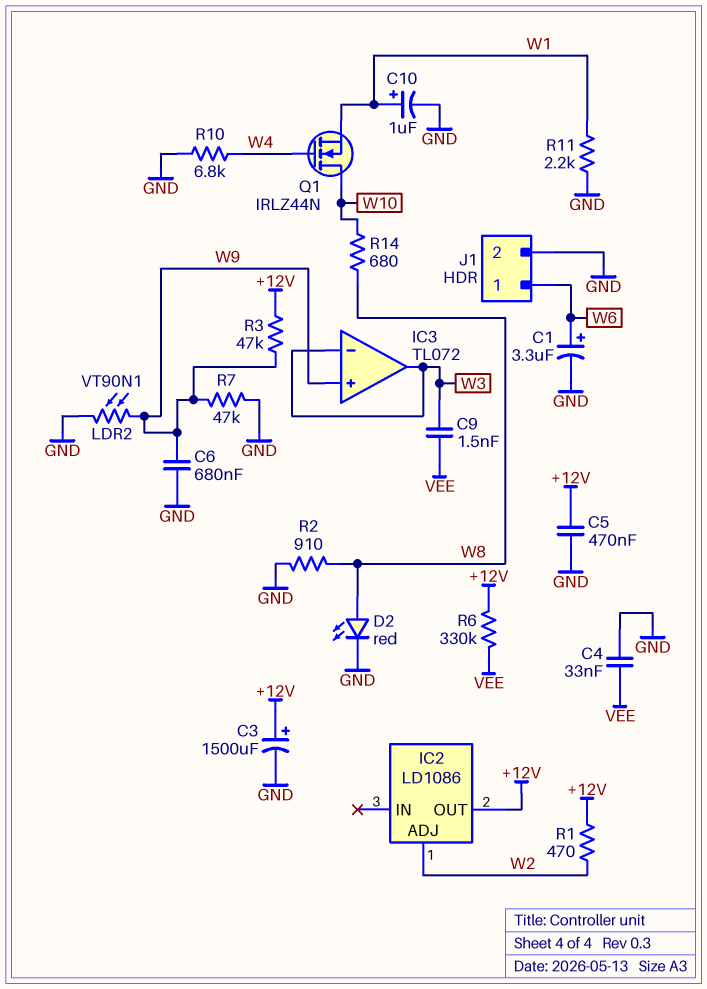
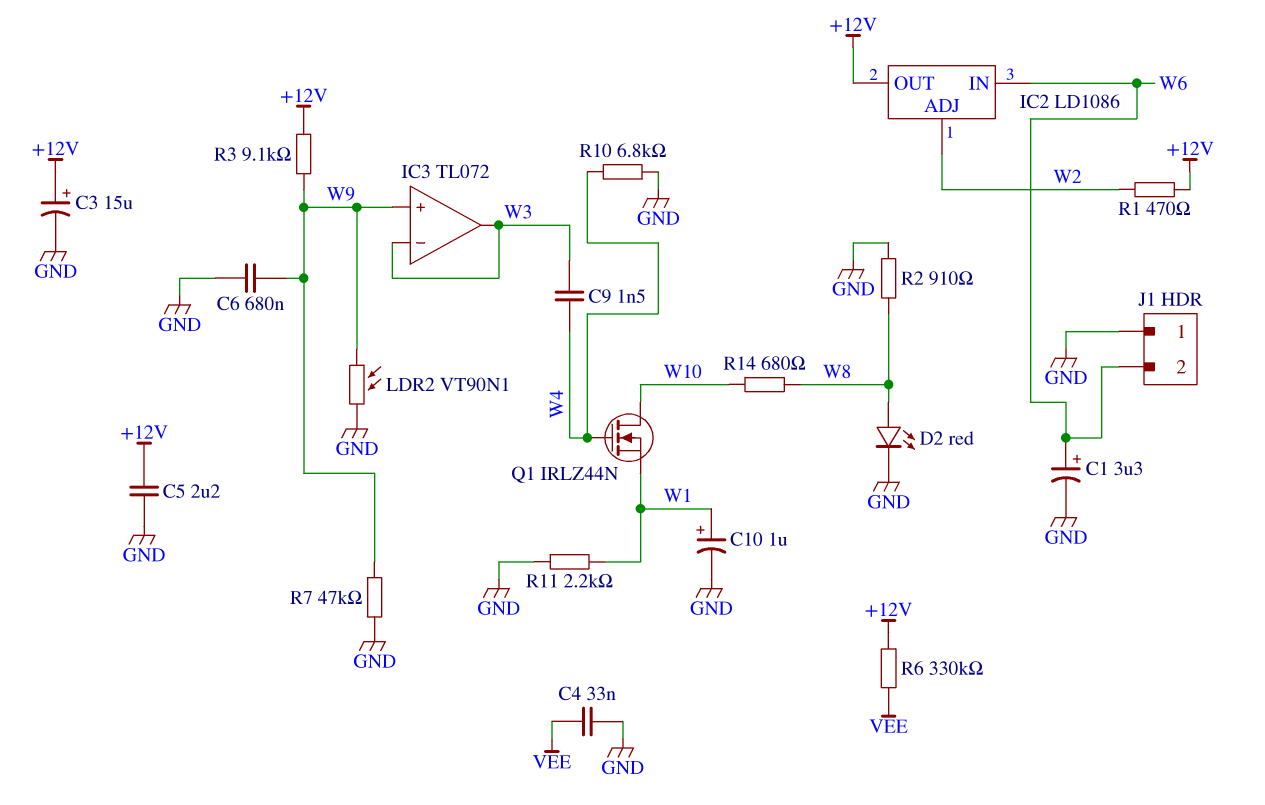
C3: 1500uF (plus +12V, minus GND) -> 15uF (plus +12V, minus GND)
C5: 470nF (+12V, GND) -> 2.2uF (+12V, GND)
C9: 1.5nF (VEE, W3) -> 1.5nF (W3, W4)
IC2 pin IN: none -> W6
J1 pin 1: W6 -> GND
J1 pin 2: GND -> W6
R3: 47k (+12V, W9) -> 9.1k (+12V, W9)

